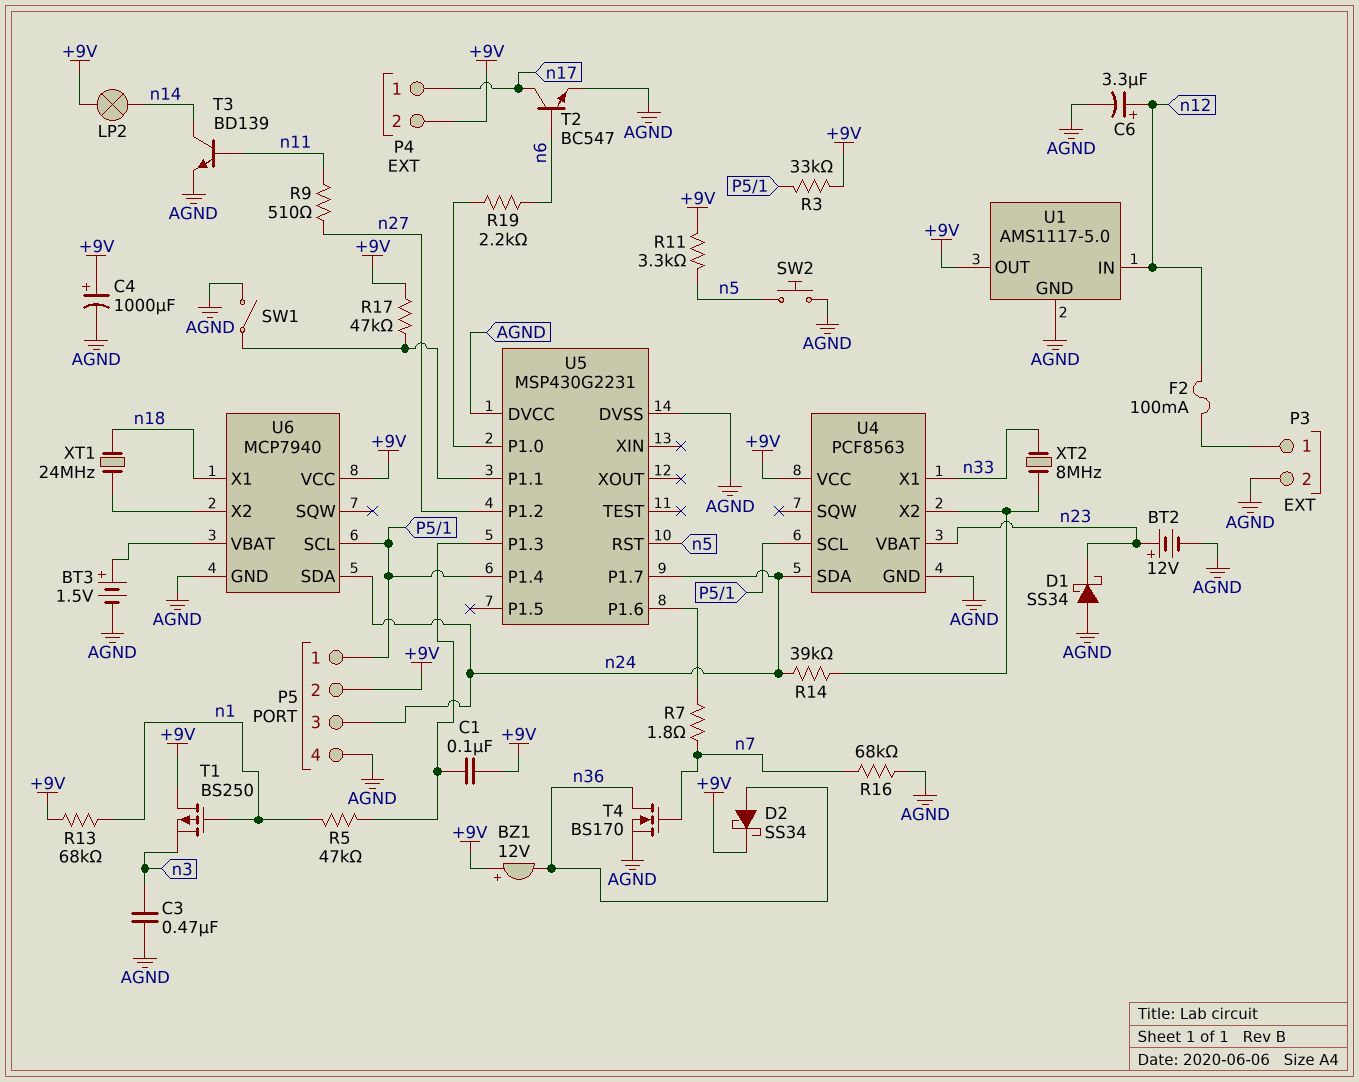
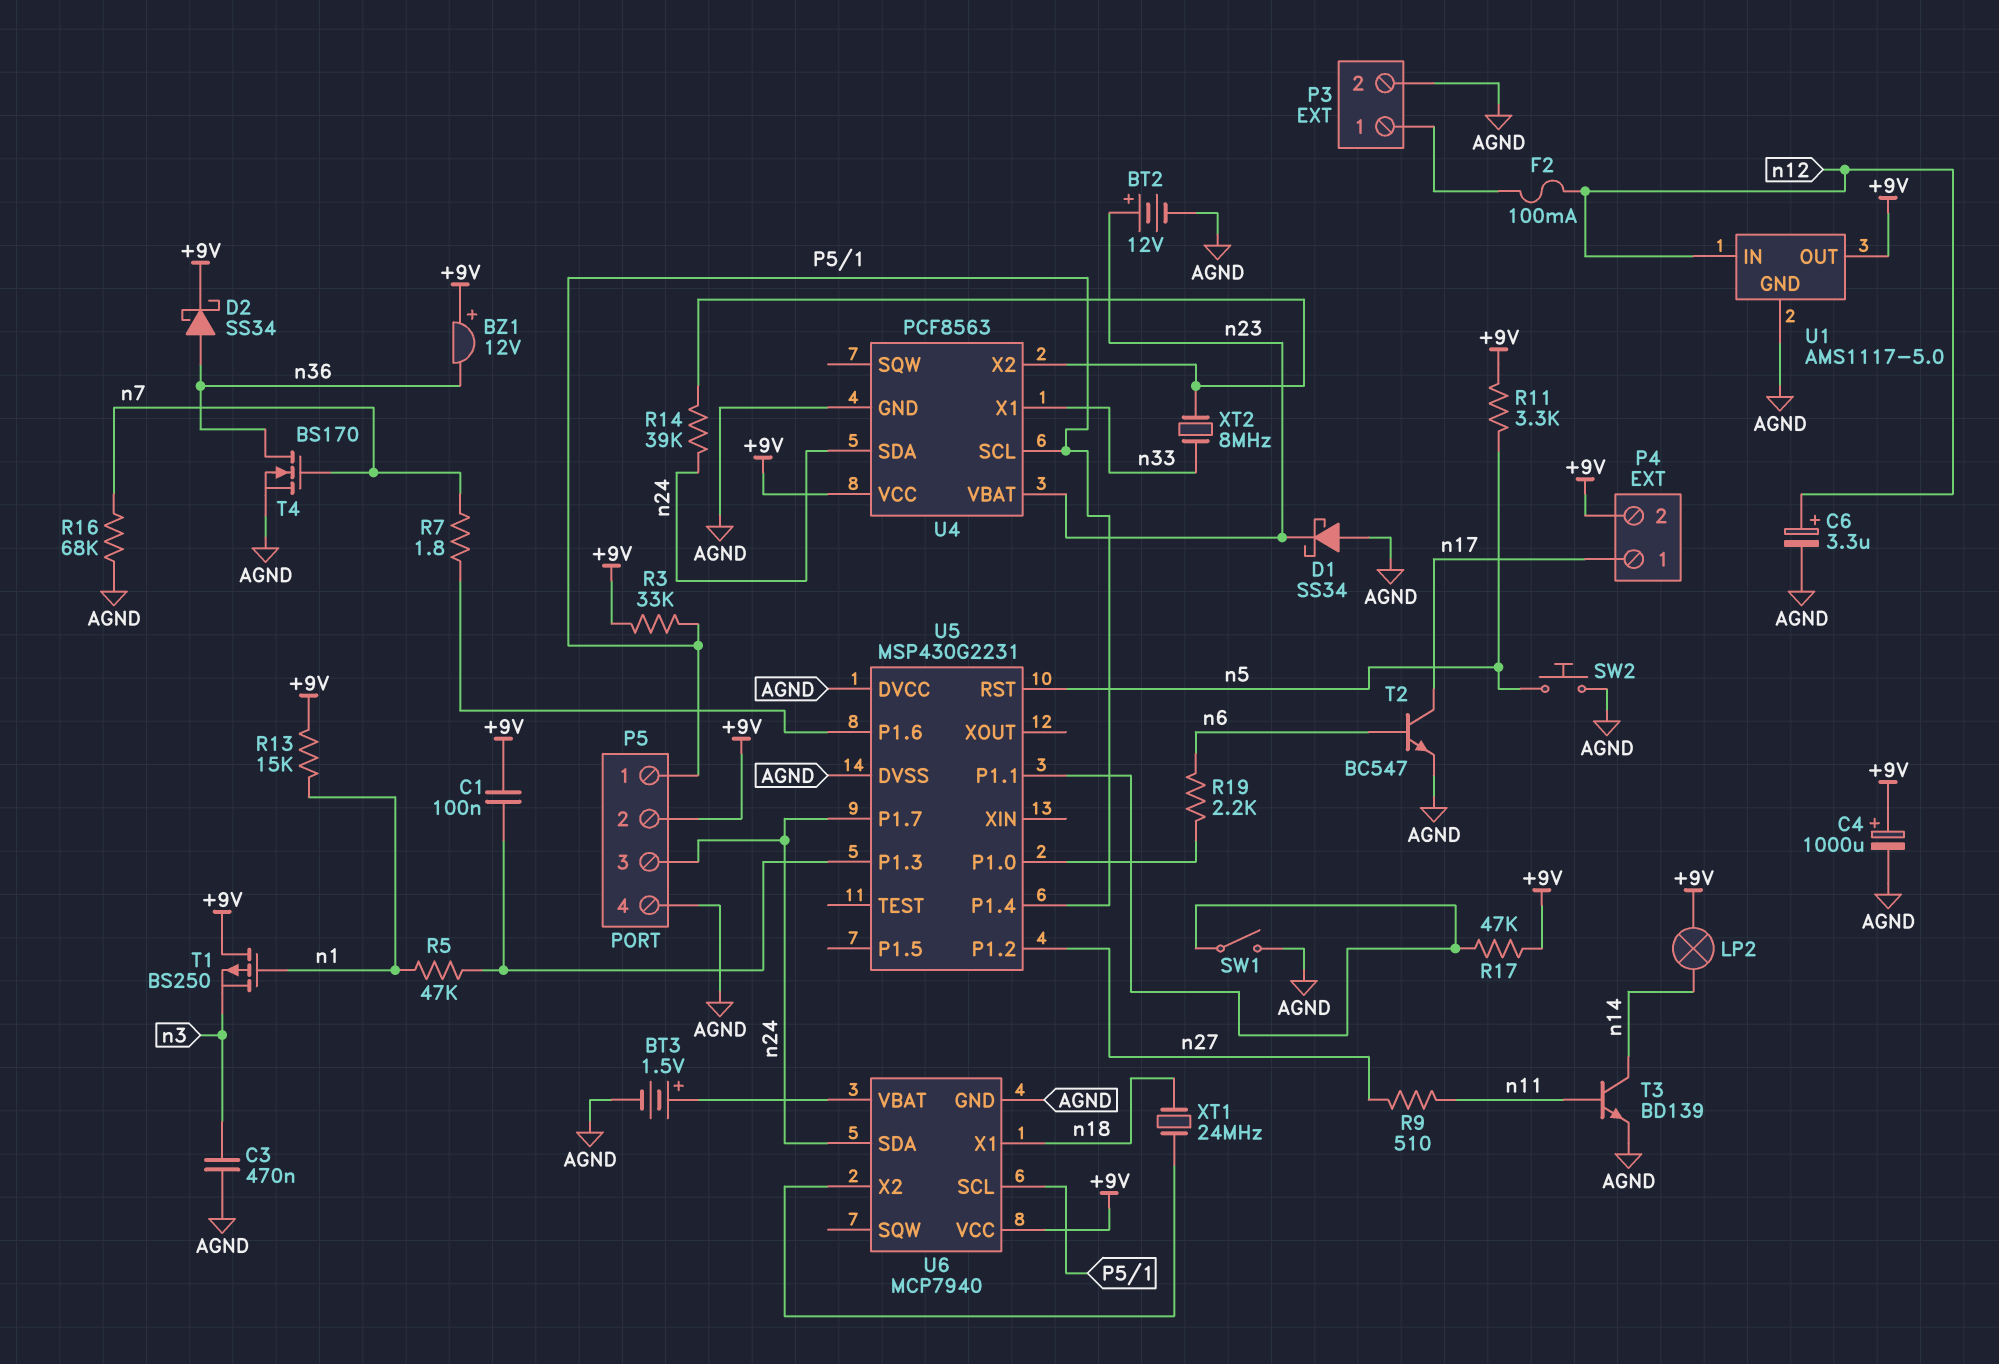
R13: 68k (+9V, n1) -> 15k (+9V, n1)

